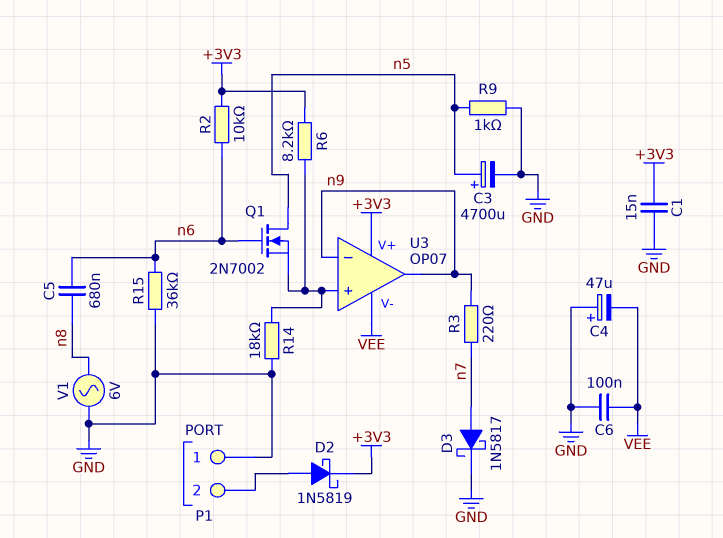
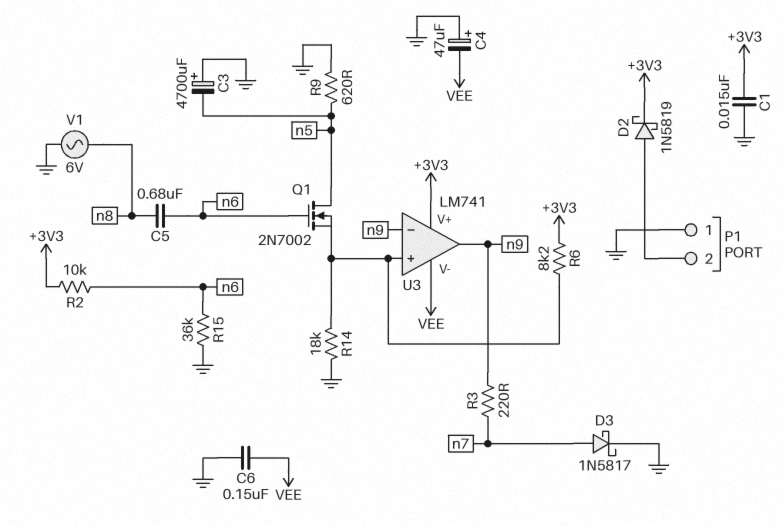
C3: 4700uF (plus n5, minus GND) -> 4700uF (plus GND, minus n5)
C6: 100nF (GND, VEE) -> 150nF (GND, VEE)
R9: 1k (GND, n5) -> 620 (GND, n5)
U3: OP07 -> LM741

